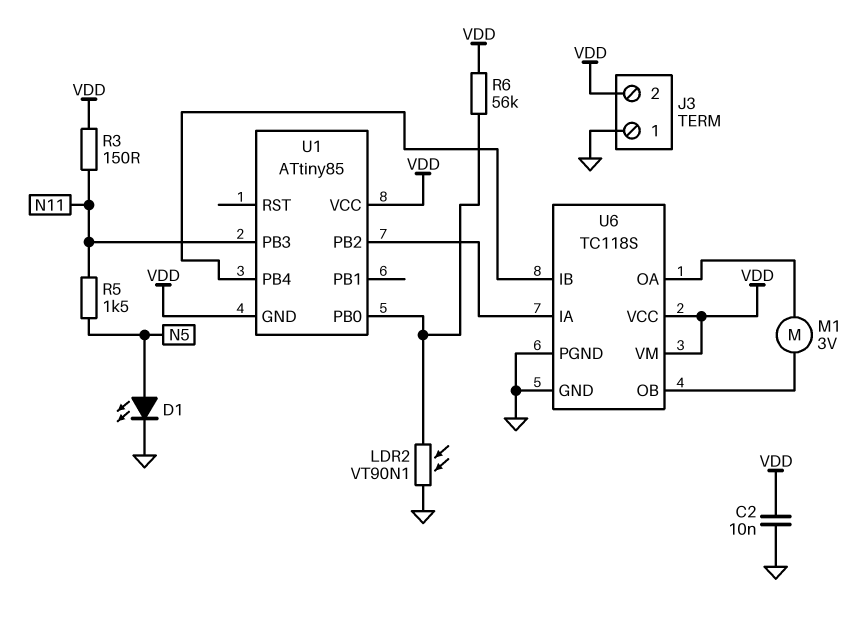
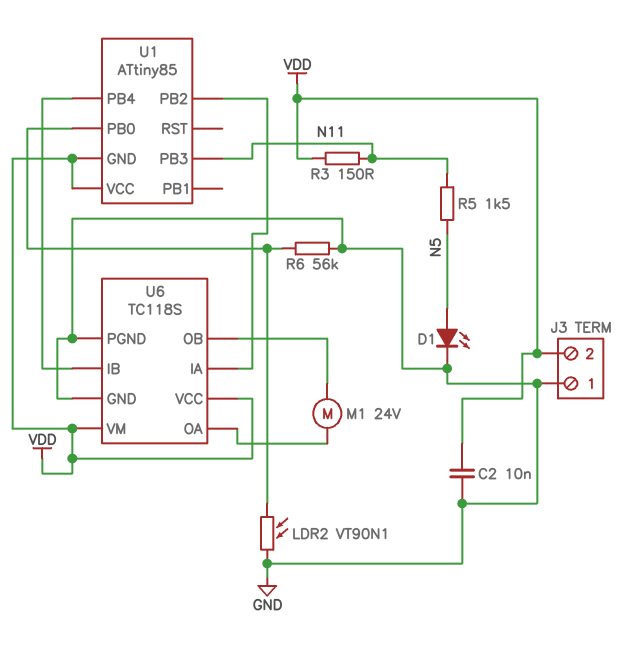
M1: motor 3V (U6/OA, U6/OB) -> motor 24V (U6/OA, U6/OB)
R6: 56k (U1/PB0, VDD) -> 56k (GND, U1/PB0)

